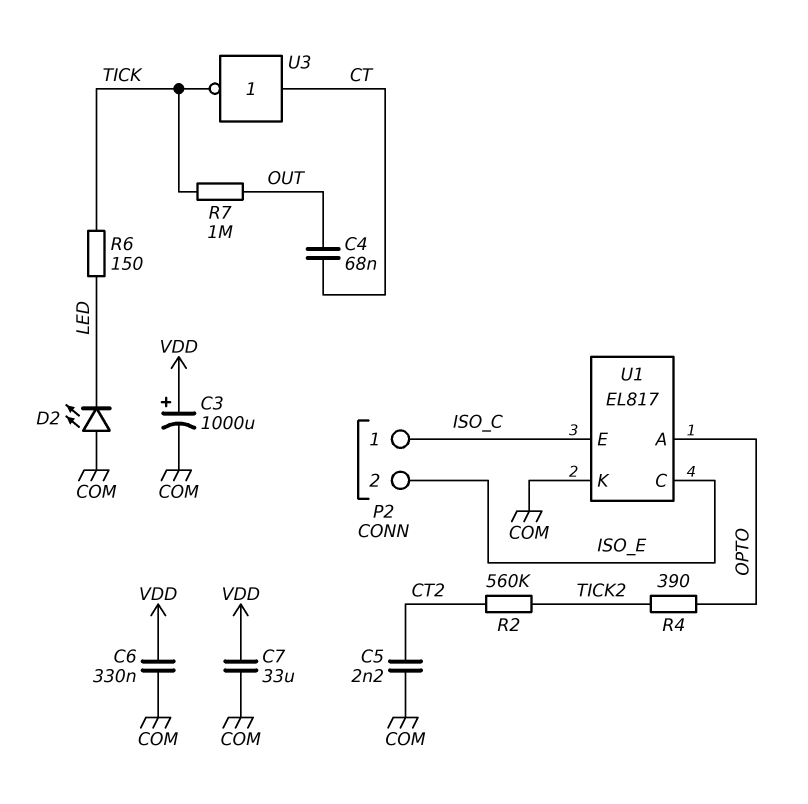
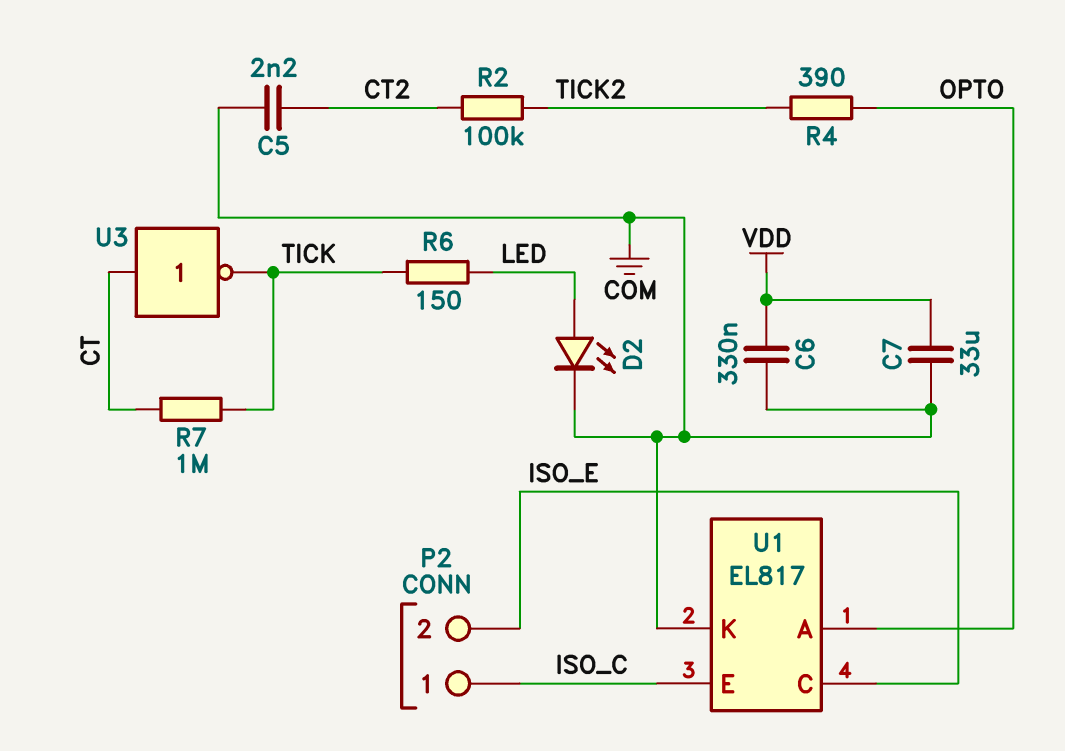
C3: 1000uF (plus VDD, minus COM) -> none
C4: 68nF (CT, OUT) -> none
D2: LED (A COM, K LED) -> LED (A LED, K COM)
R2: 560k (CT2, TICK2) -> 100k (CT2, TICK2)
R7: 1M (OUT, TICK) -> 1M (CT, TICK)

